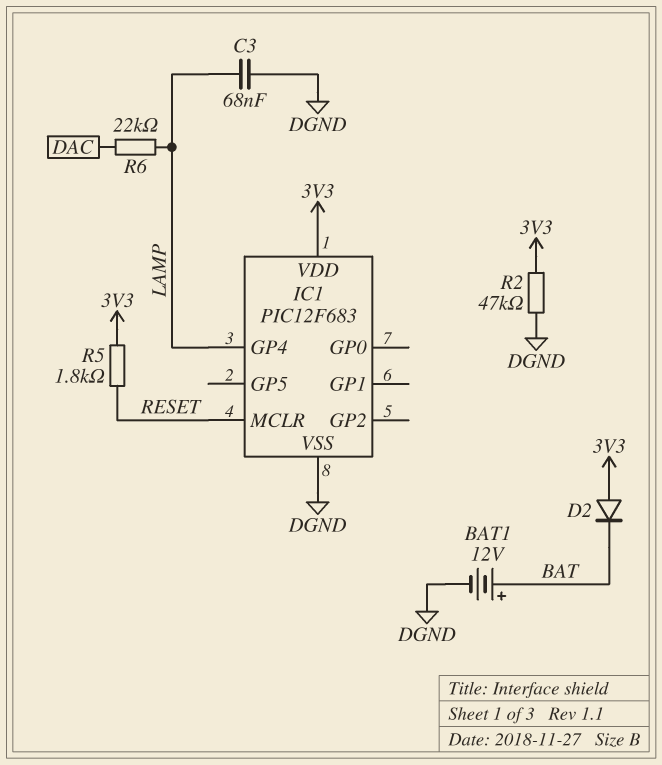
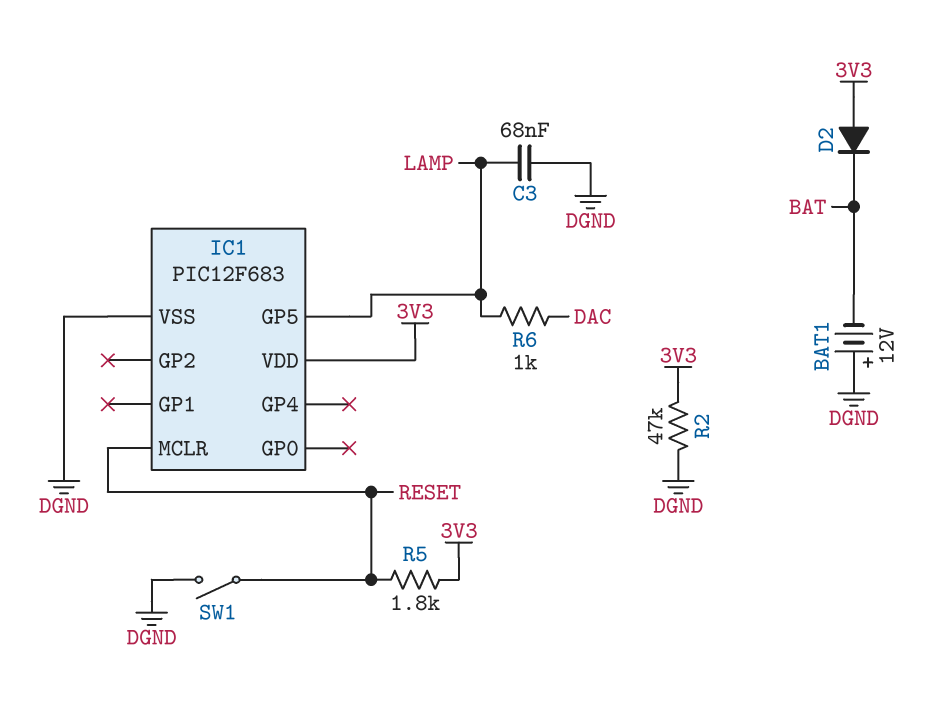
BAT1: 12V (plus BAT, minus DGND) -> 12V (plus DGND, minus BAT)
IC1 pin GP4: LAMP -> none
IC1 pin GP5: none -> LAMP
R6: 22k (DAC, LAMP) -> 1k (DAC, LAMP)
SW1: none -> switch (DGND, RESET)

